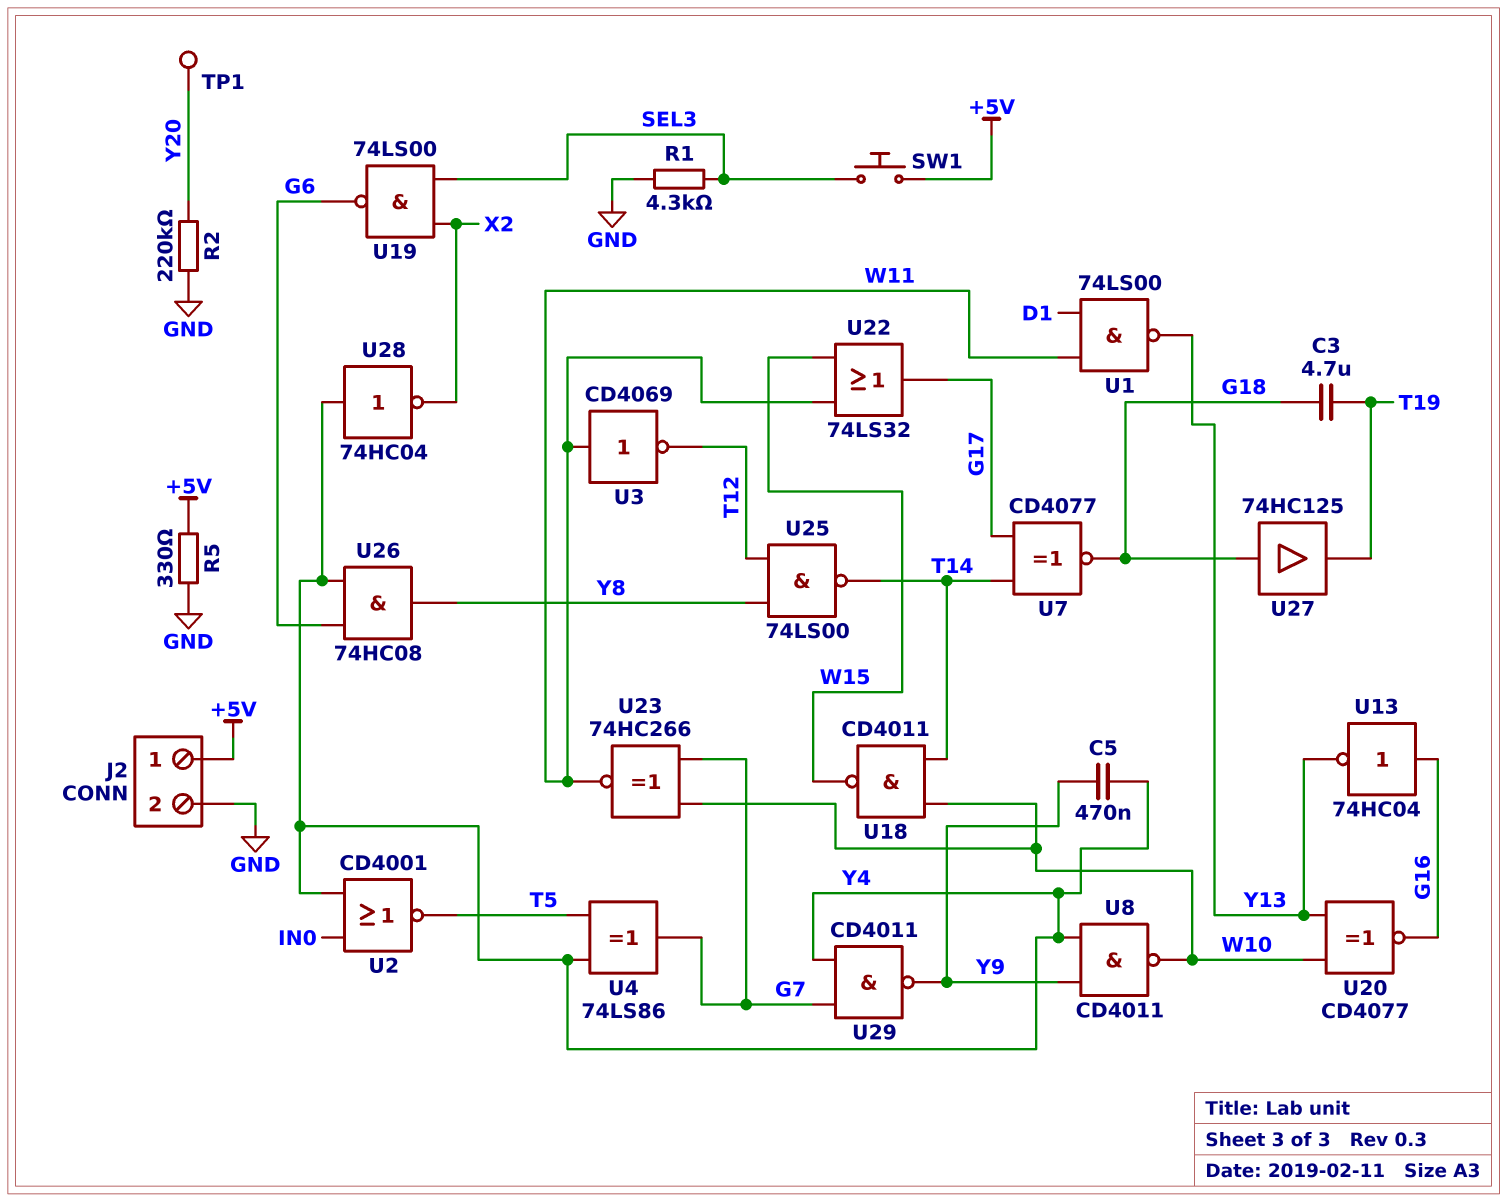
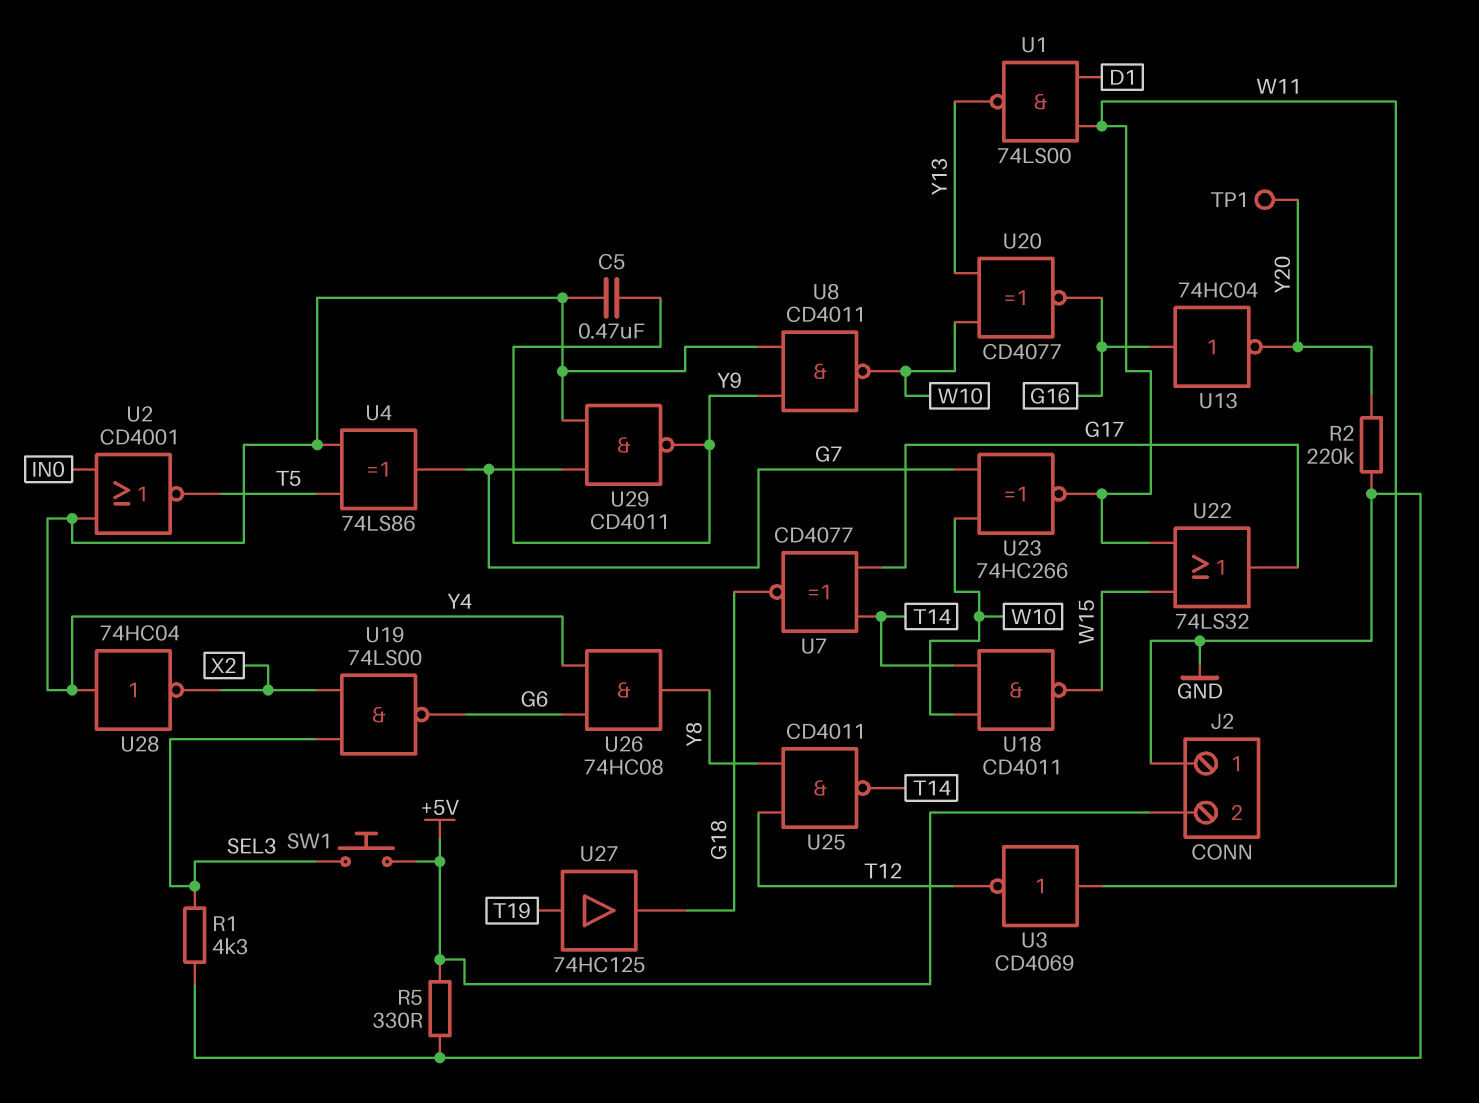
C3: 4.7uF (G18, T19) -> none
J2 pin 1: +5V -> GND
J2 pin 2: GND -> +5V
U13: NOT 74HC04 (in G16, out Y13) -> NOT 74HC04 (in G16, out Y20)
U25: NAND 74LS00 (in T12, in Y8, out T14) -> NAND CD4011 (in T12, in Y8, out T14)
U27: buffer 74HC125 (in G18, out T19) -> buffer 74HC125 (in T19, out G18)

